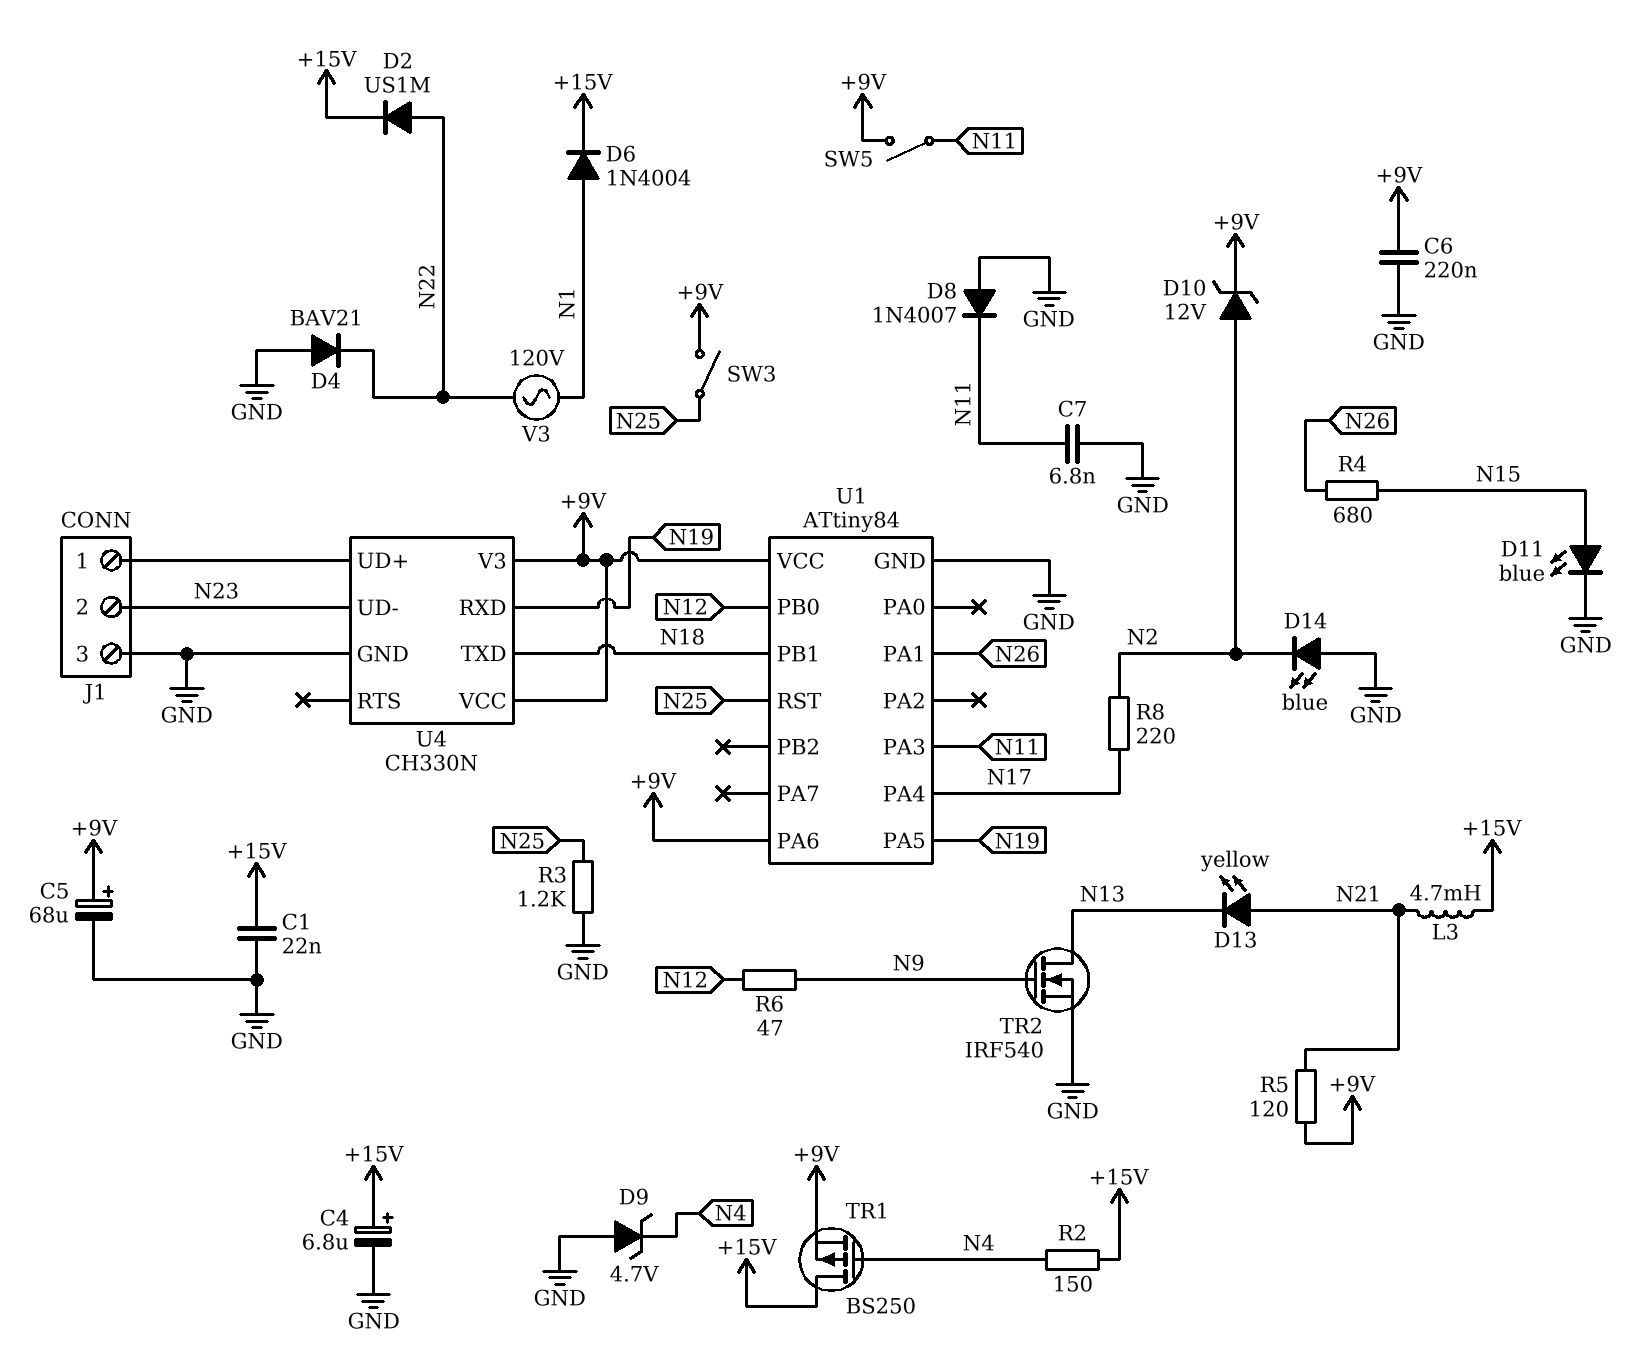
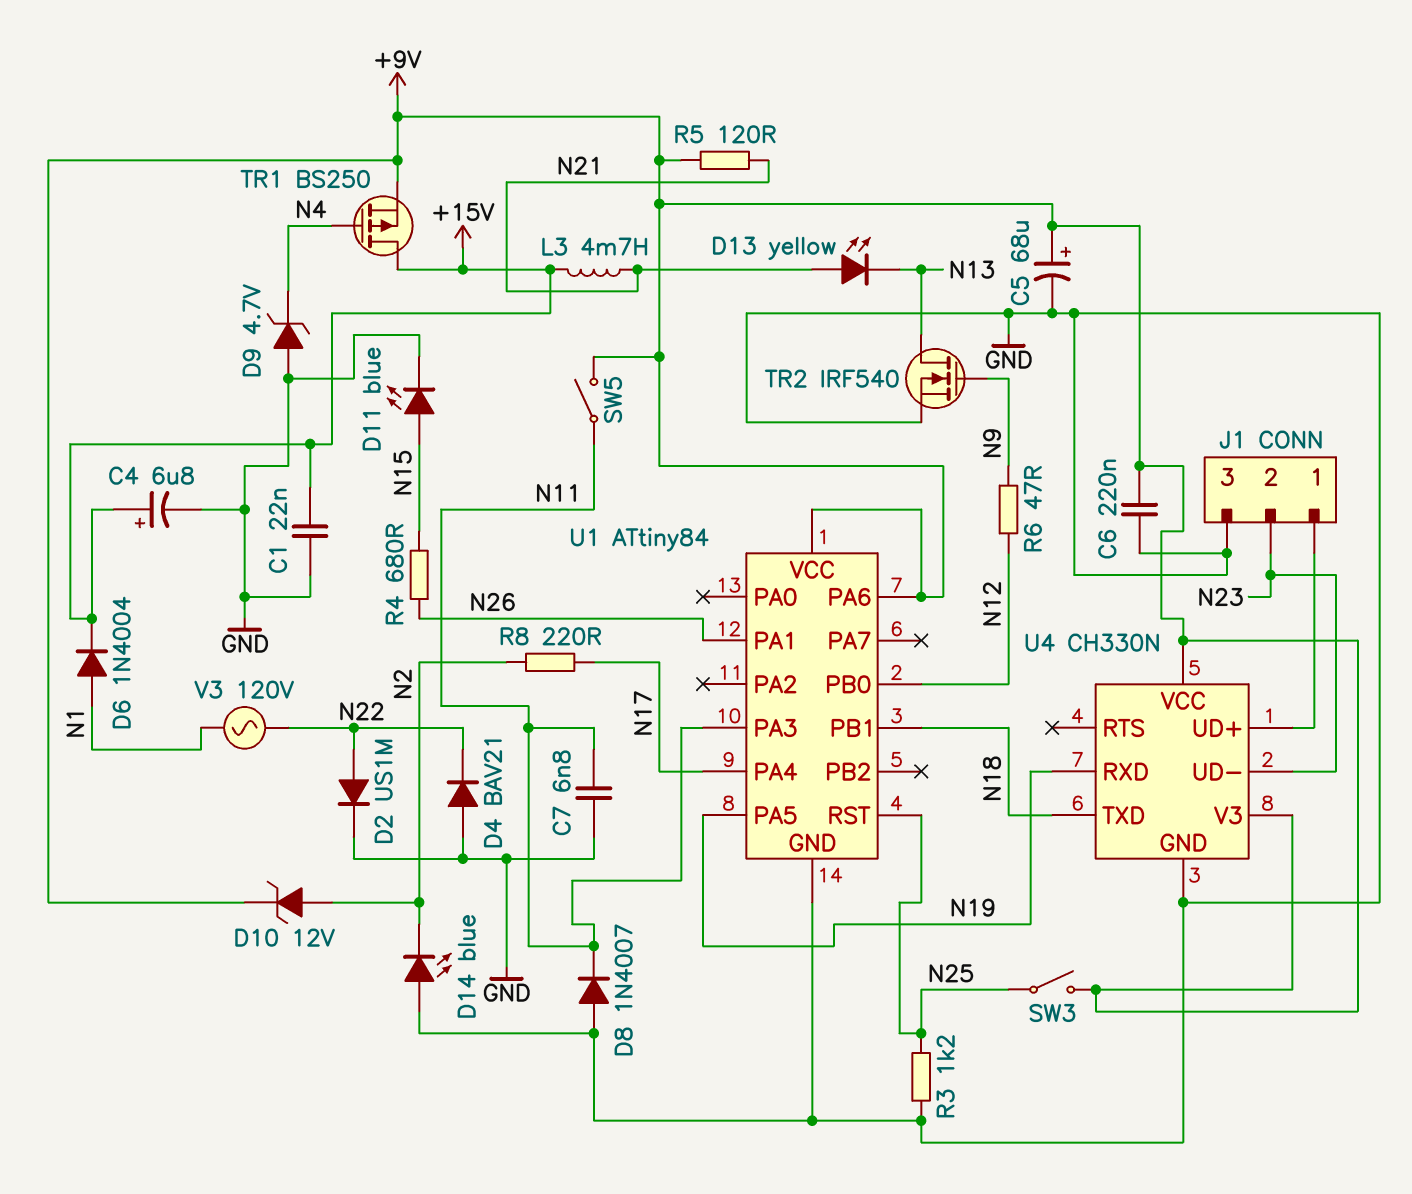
D2: diode US1M (A N22, K +15V) -> diode US1M (A N22, K GND)
R2: 150 (+15V, N4) -> none

